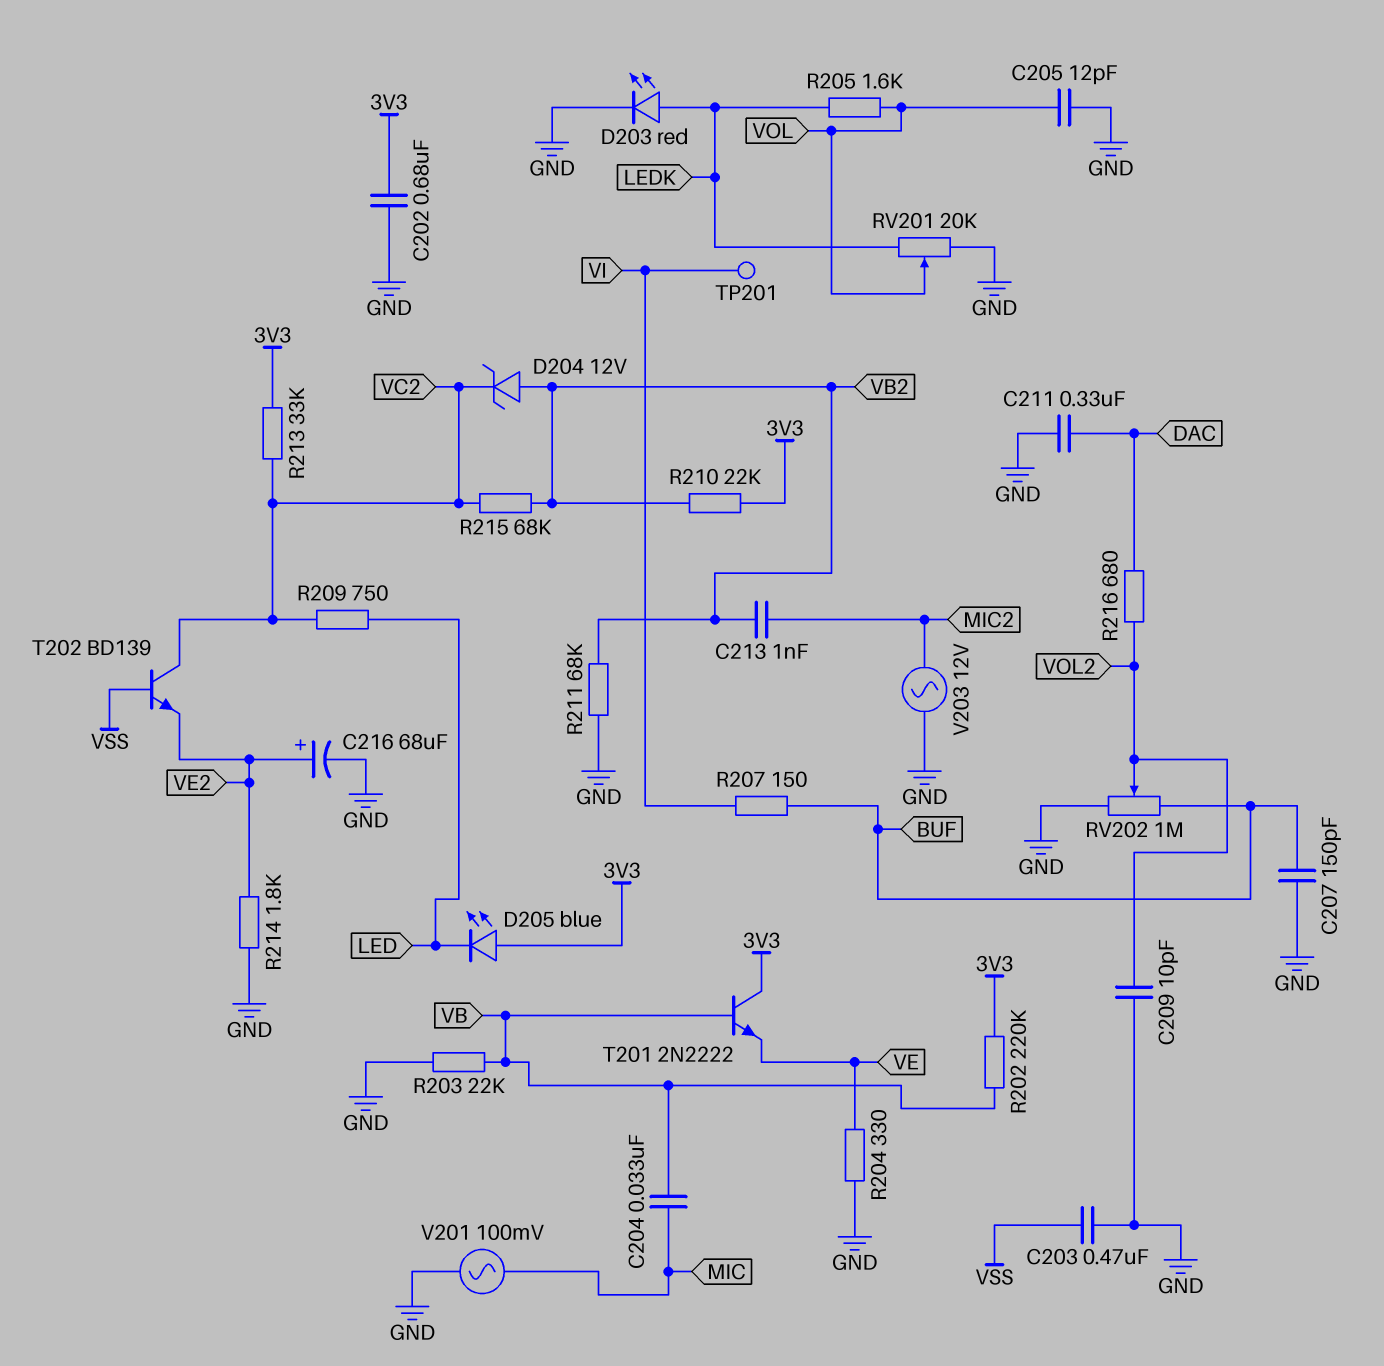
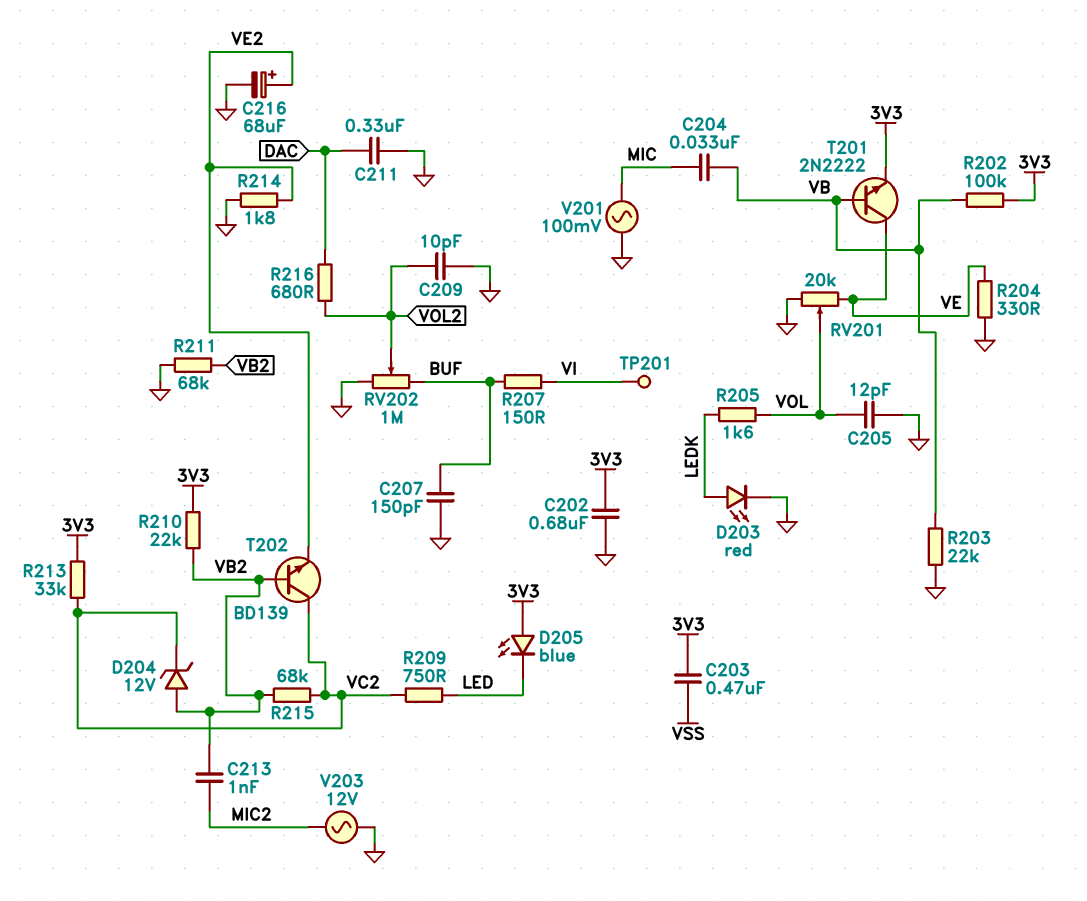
C203: 470nF (GND, VSS) -> 470nF (3V3, VSS)
R202: 220k (3V3, VB) -> 100k (3V3, VB)
RV201: 20k (GND, LEDK, wiper VOL) -> 20k (GND, VE, wiper VOL)
T201: NPN 2N2222 (B VB, C 3V3, E VE) -> NPN 2N2222 (B VB, C VE, E 3V3)
T202: NPN BD139 (B VSS, C VC2, E VE2) -> NPN BD139 (B VB2, C VC2, E VE2)

